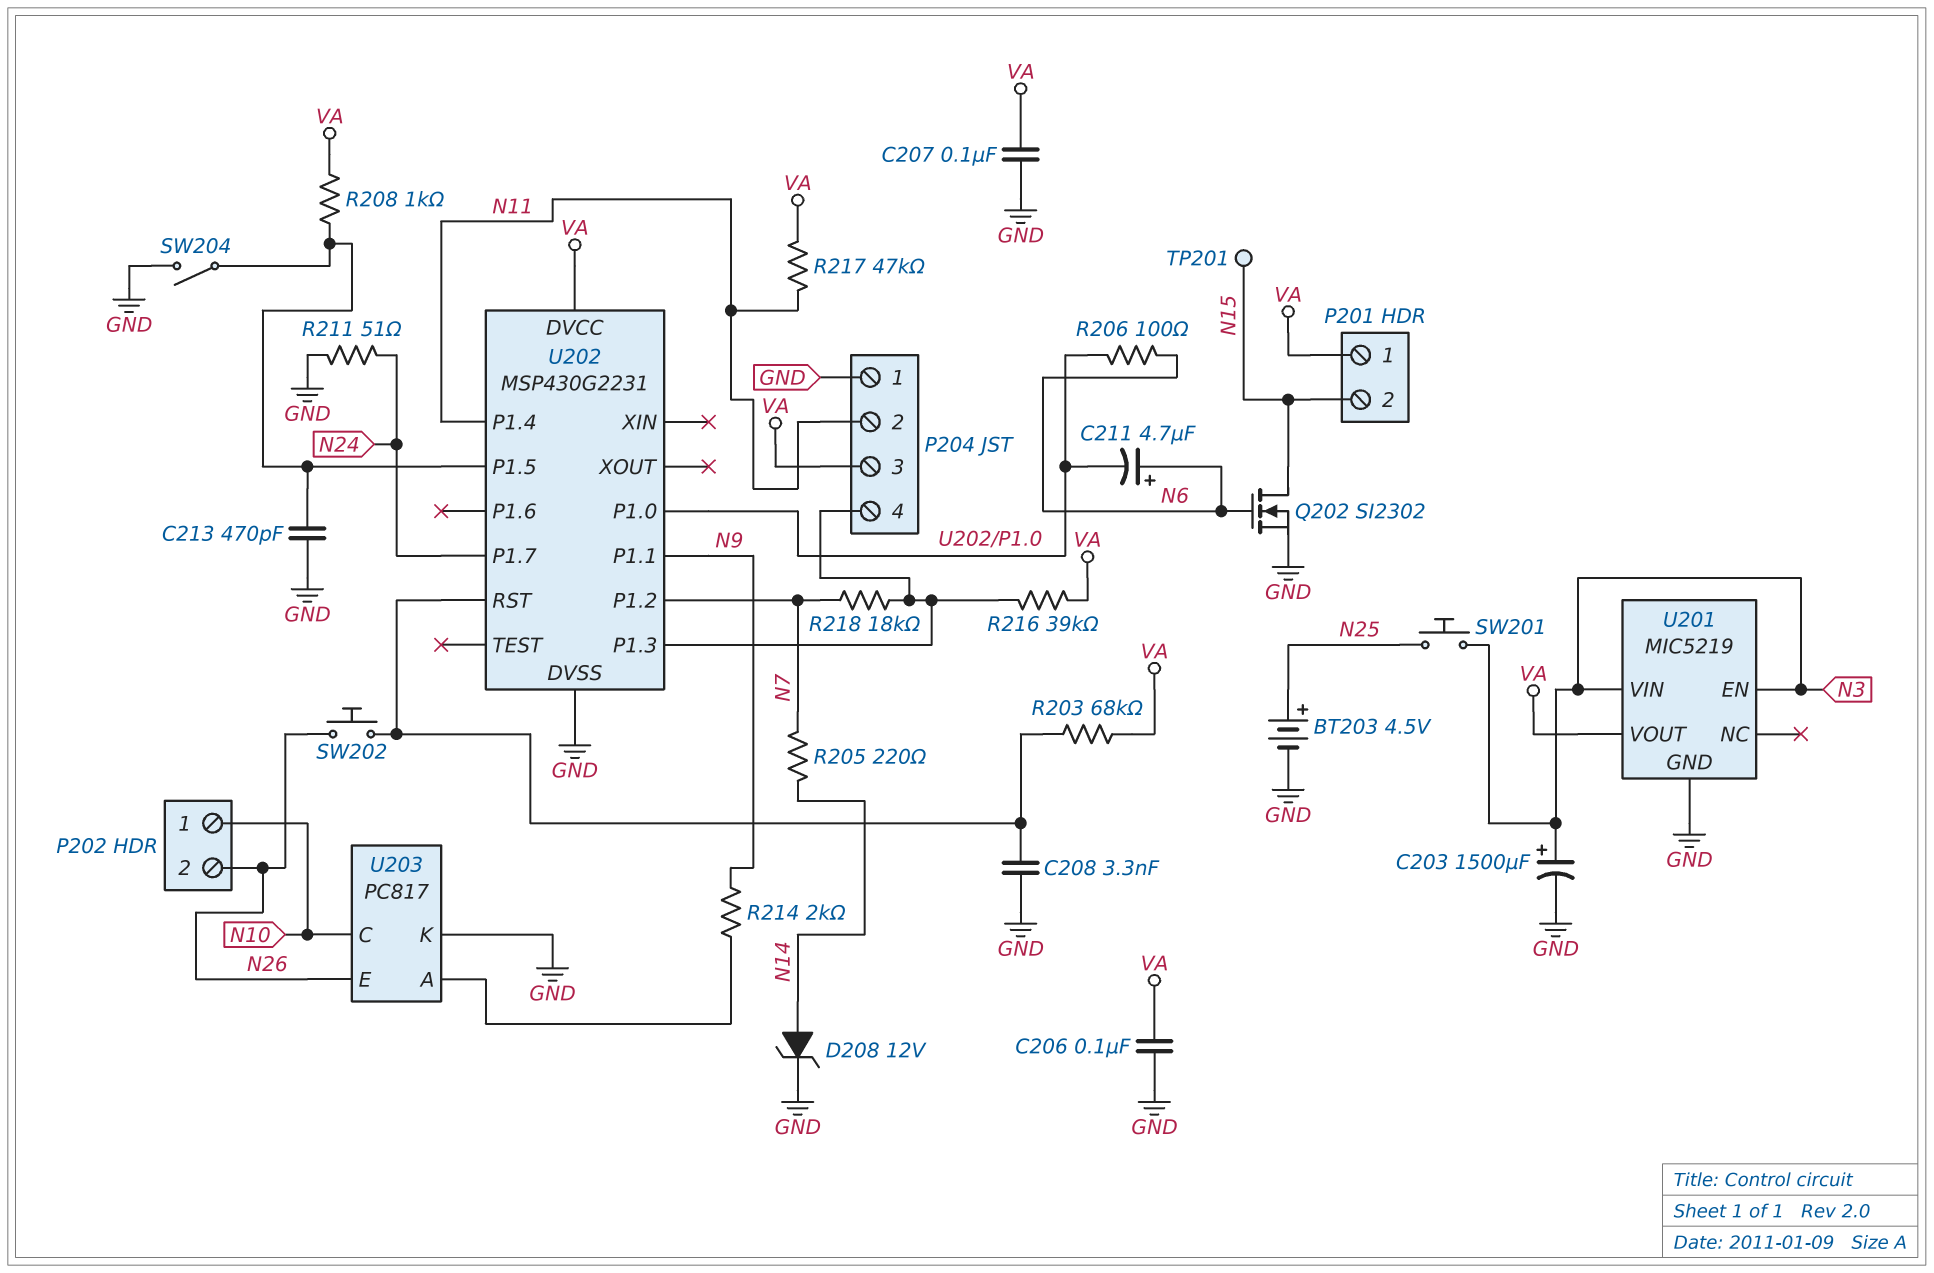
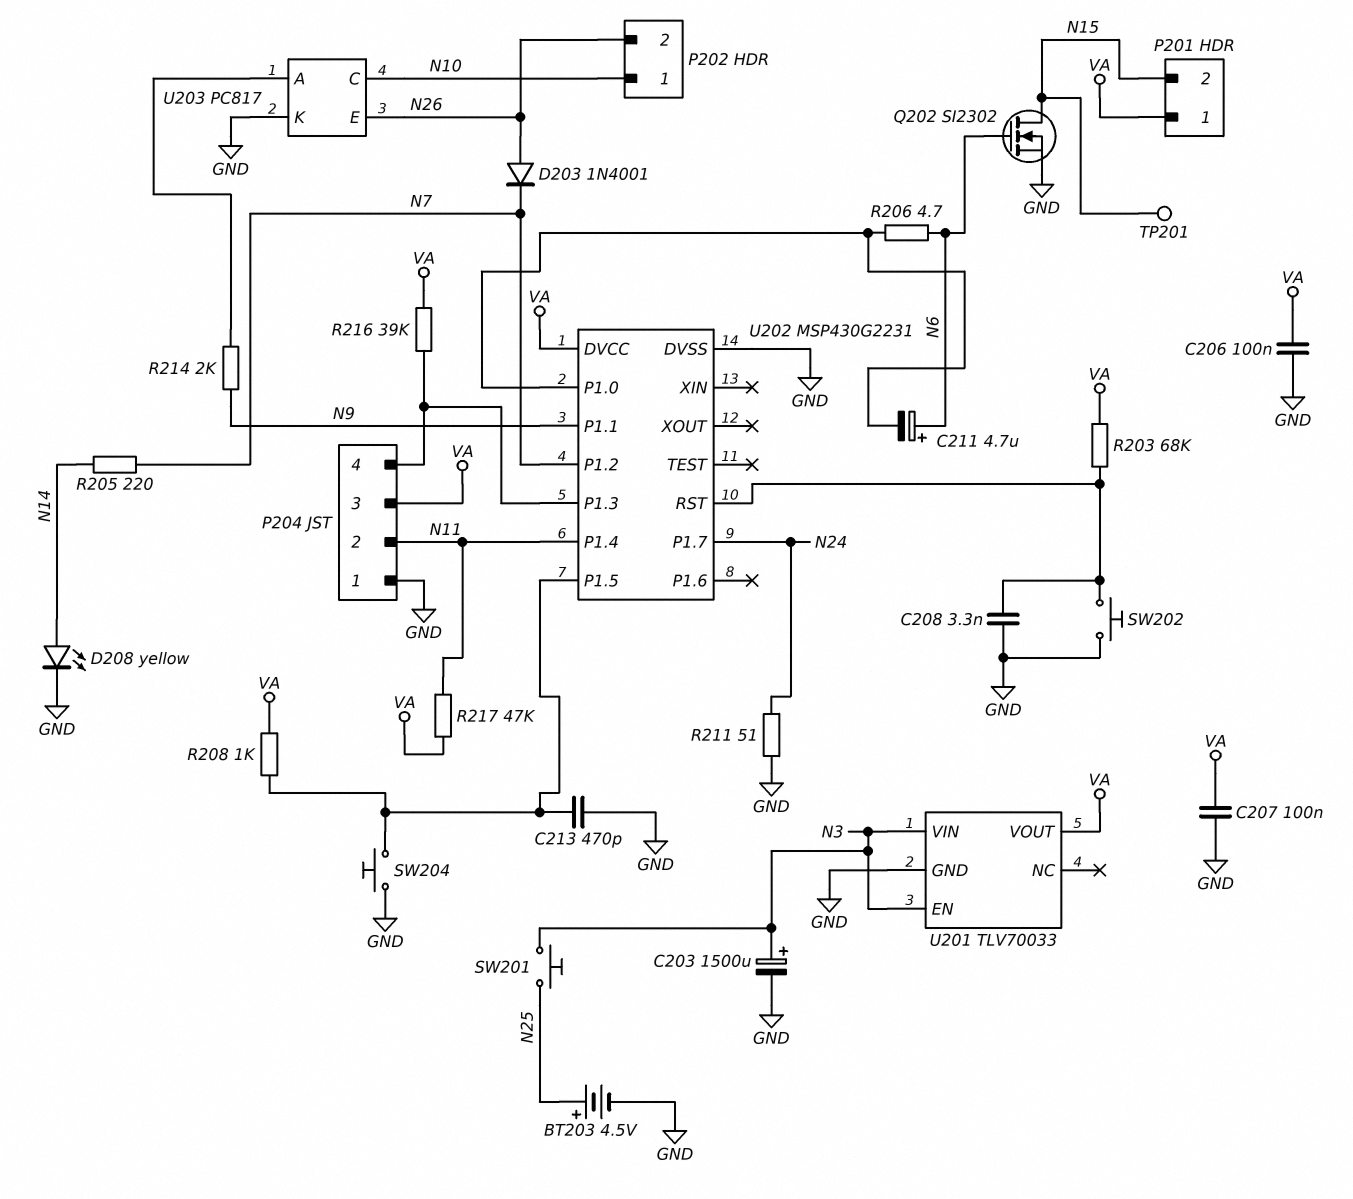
D203: none -> diode 1N4001 (A N26, K N7)
D208: zener 12V (A N14, K GND) -> LED yellow (A N14, K GND)
R206: 100 (N6, U202/P1.0) -> 4.7 (N6, U202/P1.0)
R218: 18k (N7, P204/4) -> none
SW202: button (N26, U202/RST) -> button (GND, U202/RST)
SW204: switch (GND, U202/P1.5) -> button (GND, U202/P1.5)
U201: MIC5219 -> TLV70033

